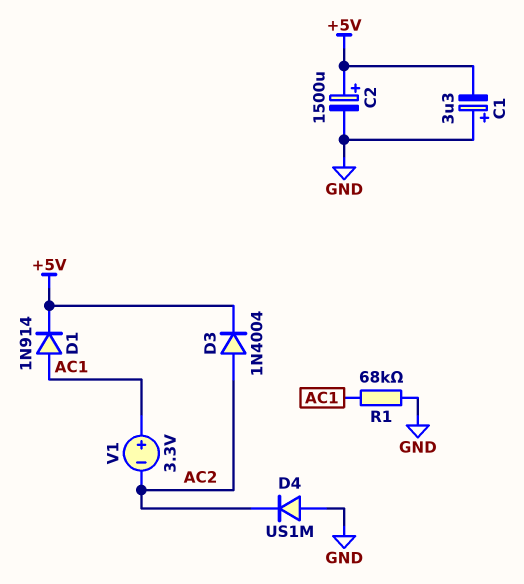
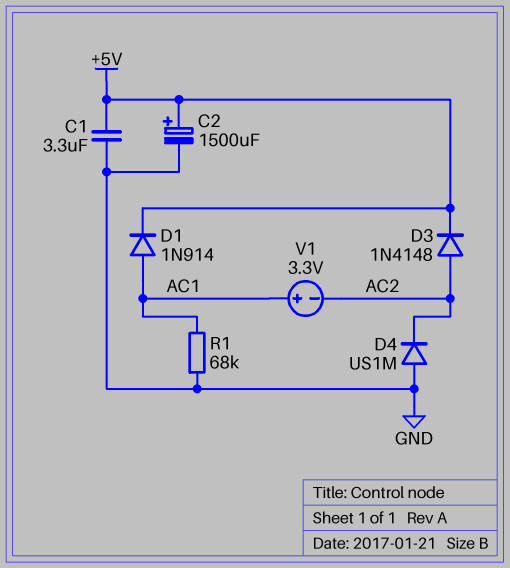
C1: 3.3uF (plus GND, minus +5V) -> 3.3uF (+5V, GND)
D3: diode 1N4004 (A AC2, K +5V) -> diode 1N4148 (A AC2, K +5V)

